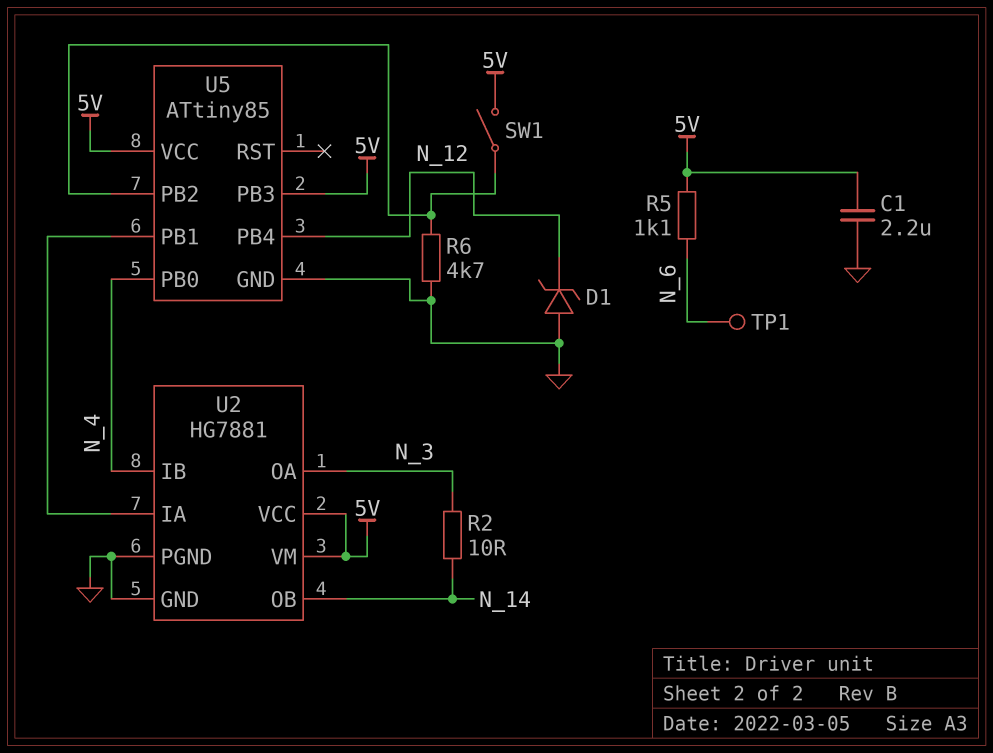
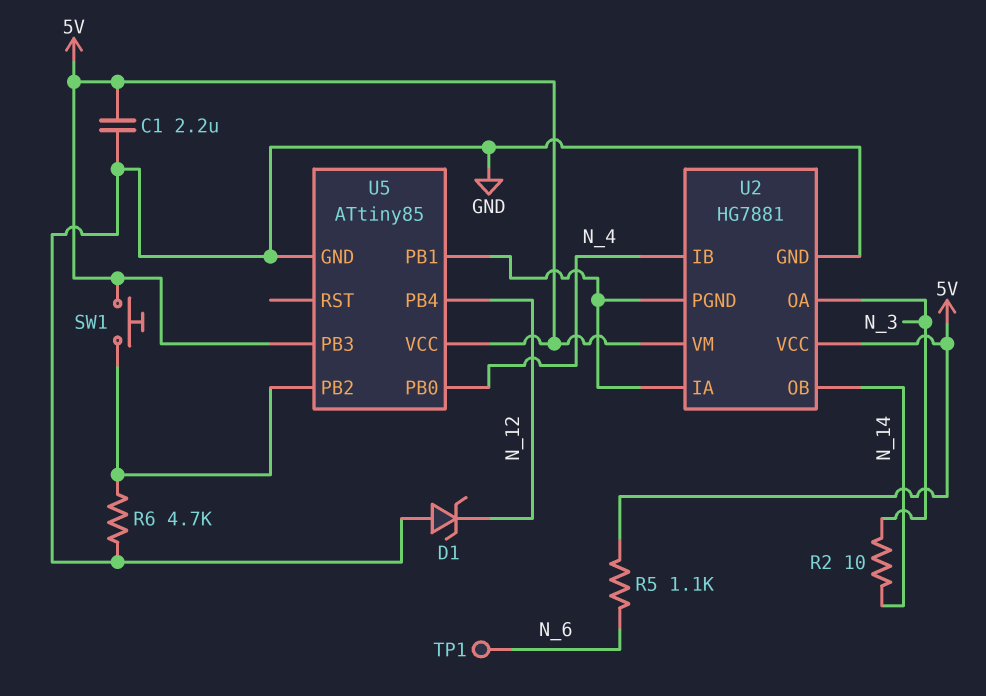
SW1: switch (5V, U5/PB2) -> button (5V, U5/PB2)
U2 pin PGND: GND -> U2/IA

